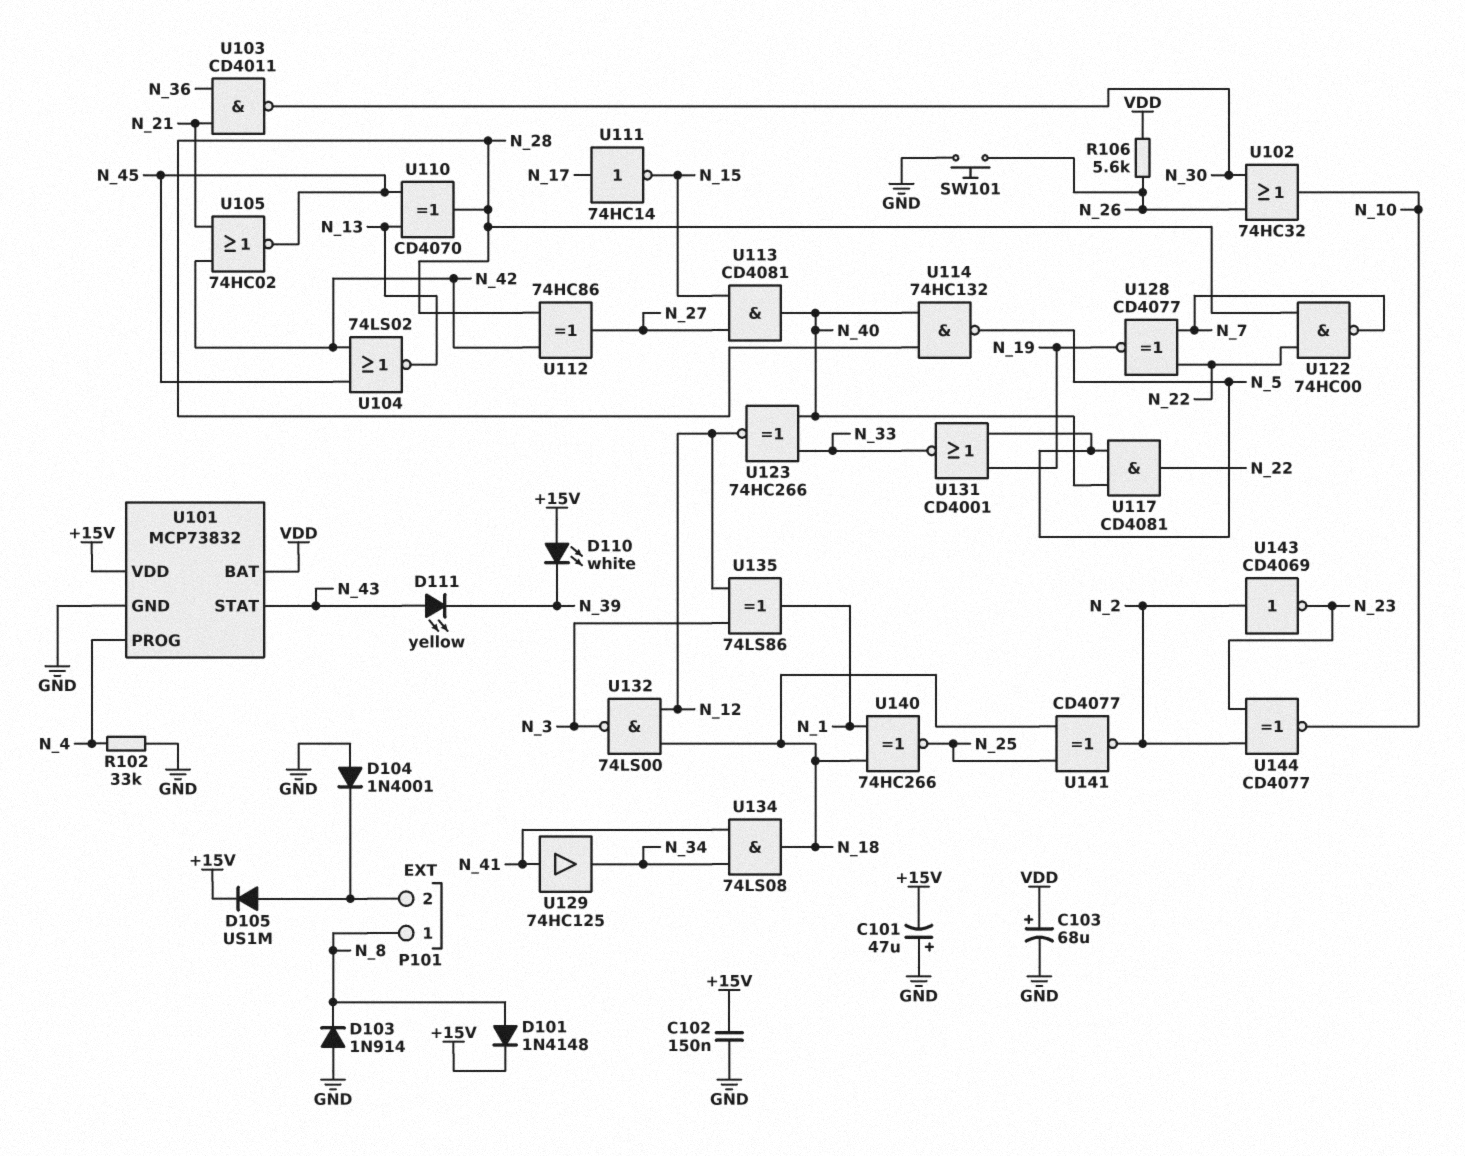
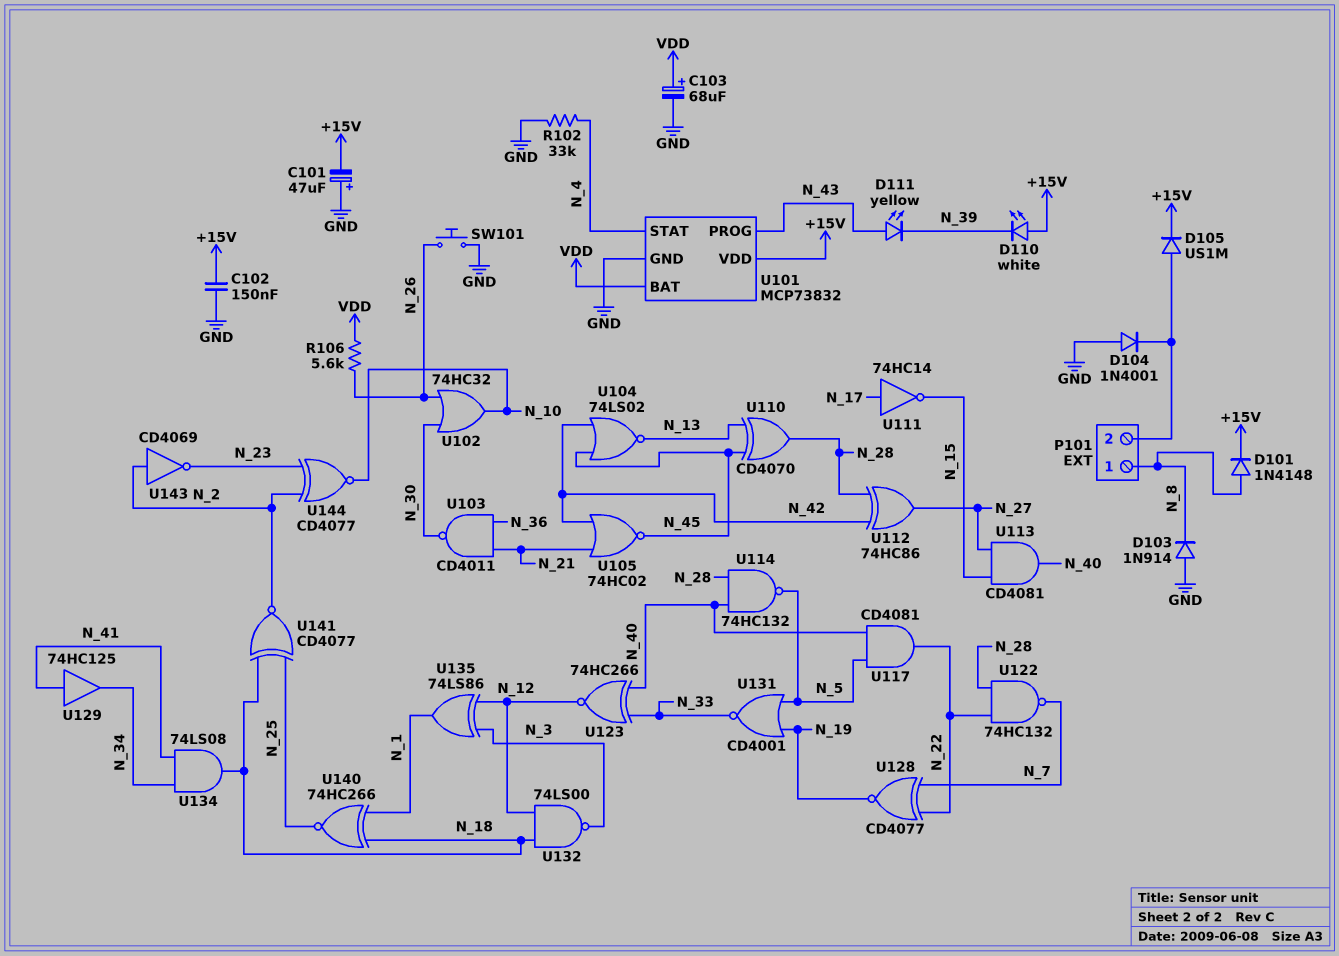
U101 pin PROG: N_4 -> N_43
U101 pin STAT: N_43 -> N_4
U122: NAND 74HC00 (in N_22, in N_28, out N_7) -> NAND 74HC132 (in N_22, in N_28, out N_7)

